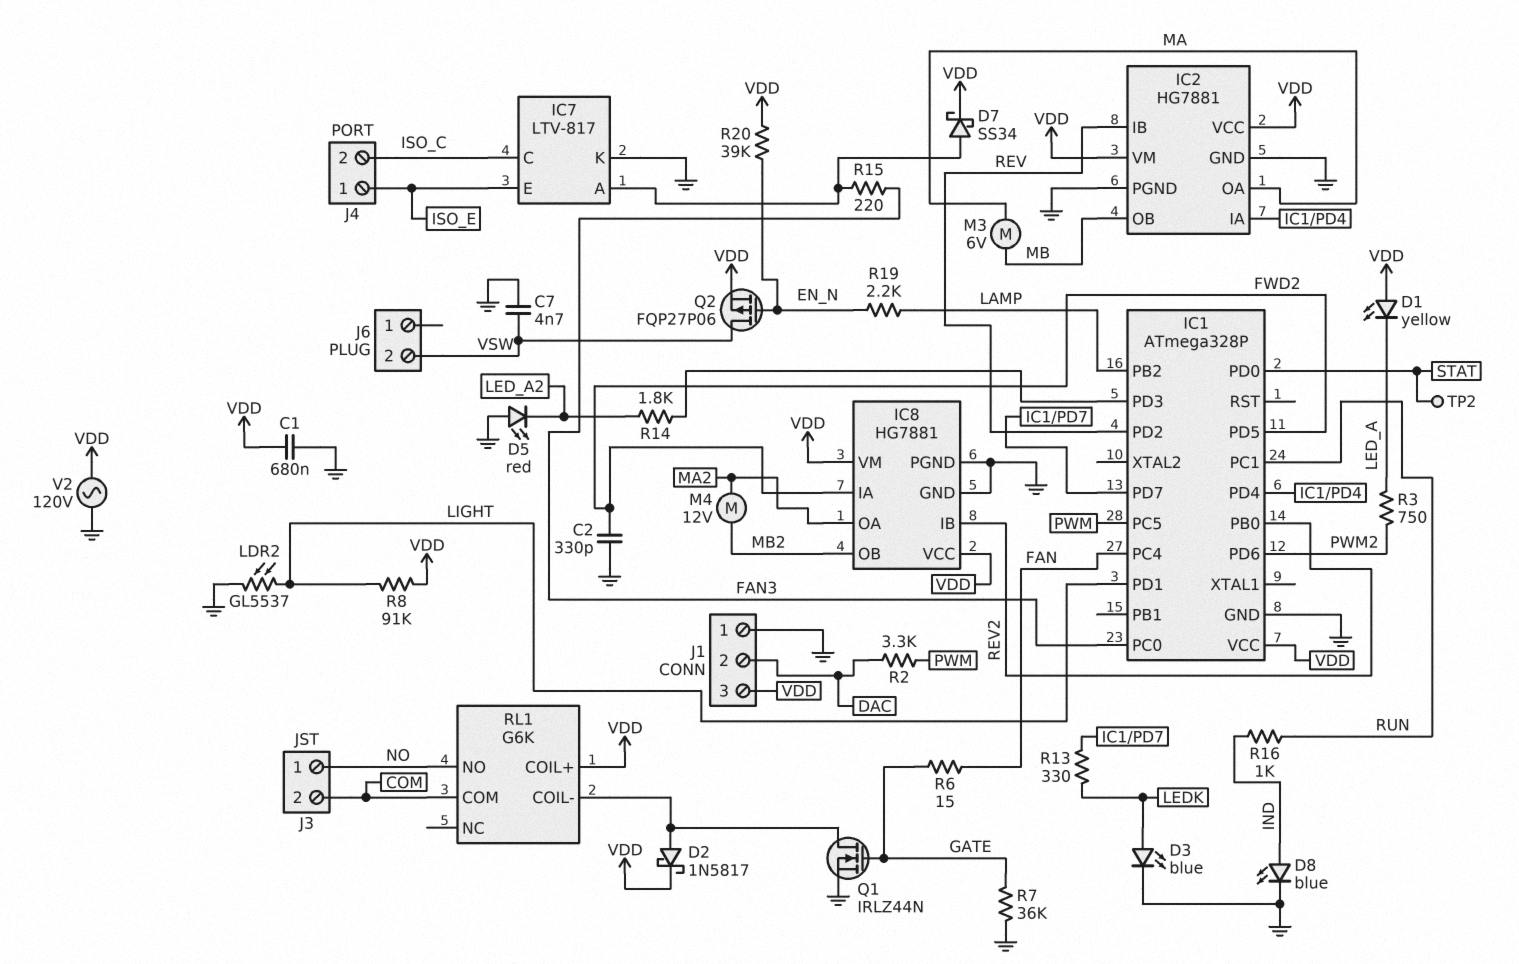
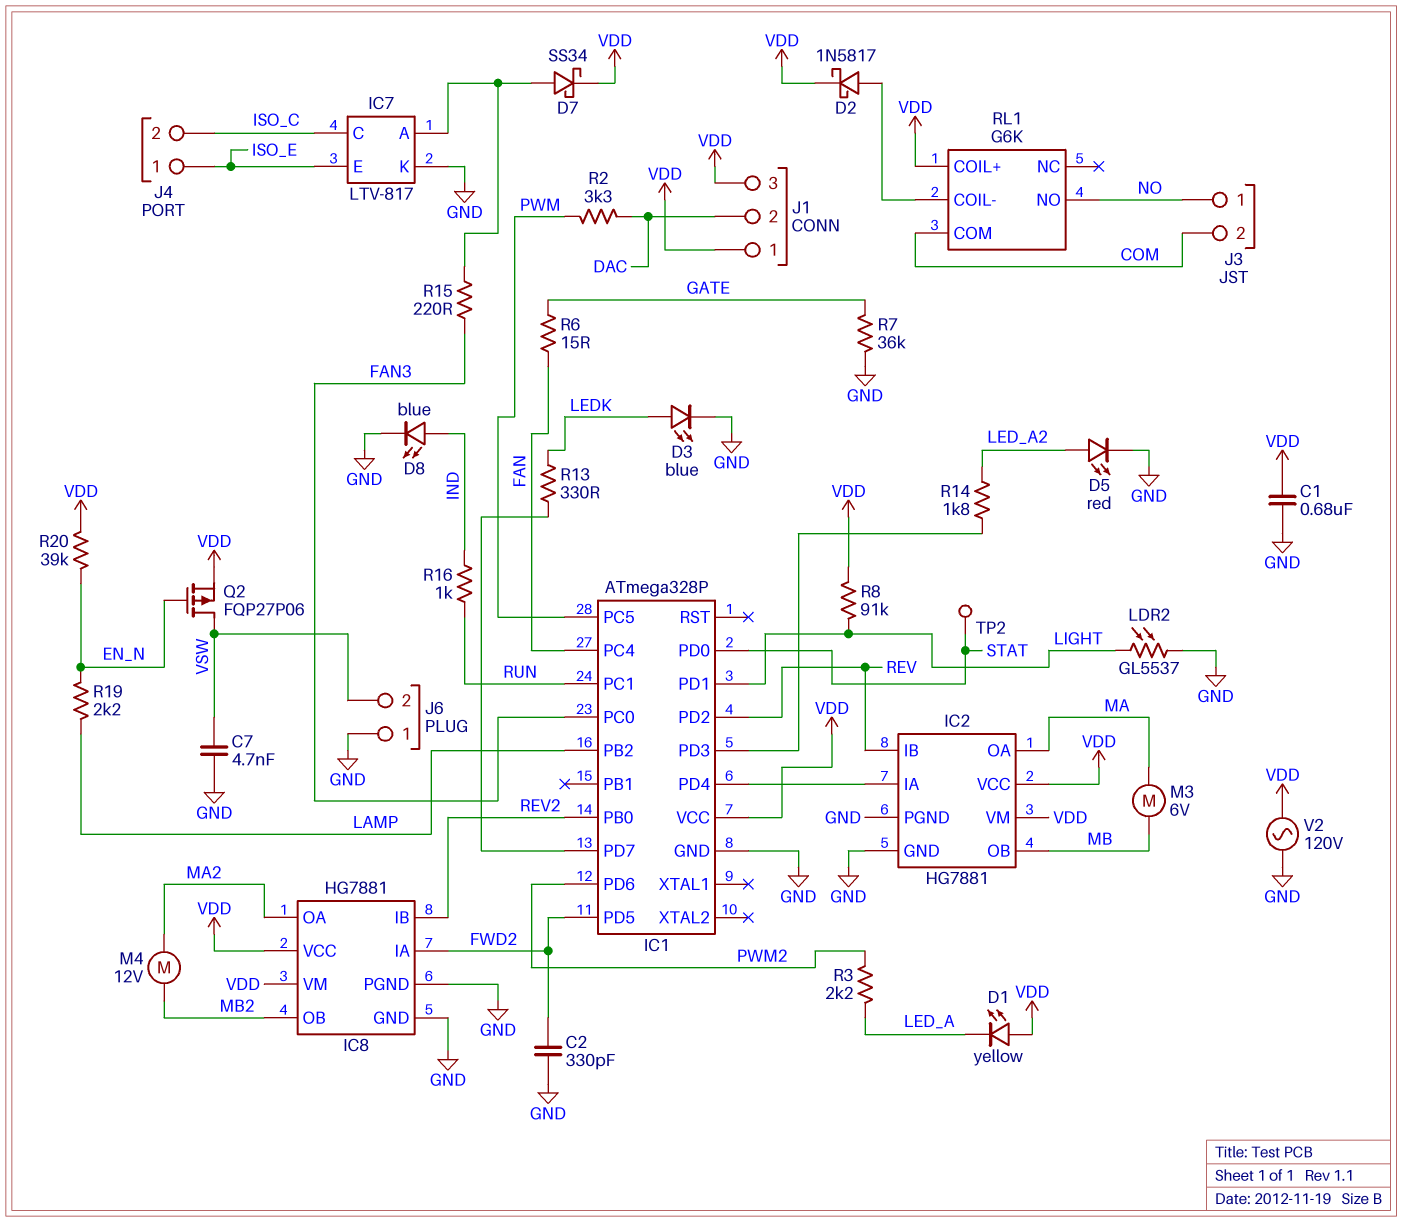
D5: LED red (A GND, K LED_A2) -> LED red (A LED_A2, K GND)
J1 pin 1: GND -> VDD
J6 pin 1: none -> GND
Q1: NMOS IRLZ44N (G GATE, D RL1/COIL-, S GND) -> none
R3: 750 (LED_A, PWM2) -> 2.2k (LED_A, PWM2)

